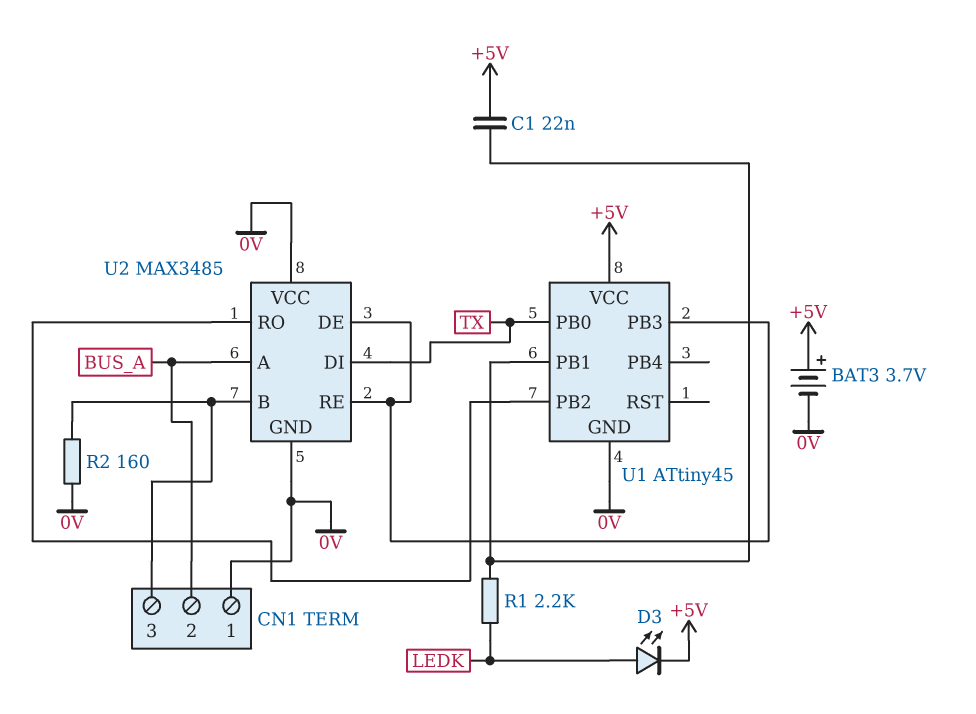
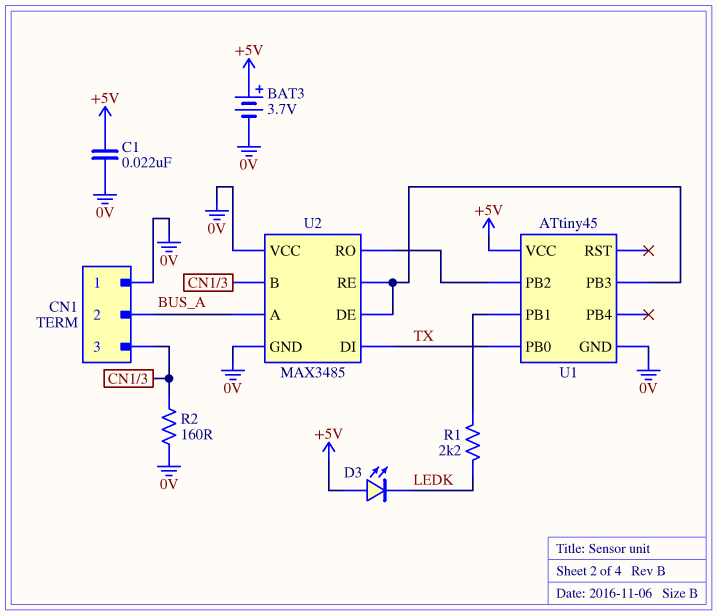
C1: 22nF (+5V, U1/PB1) -> 22nF (+5V, 0V)
D3: LED (A LEDK, K +5V) -> LED (A +5V, K LEDK)

